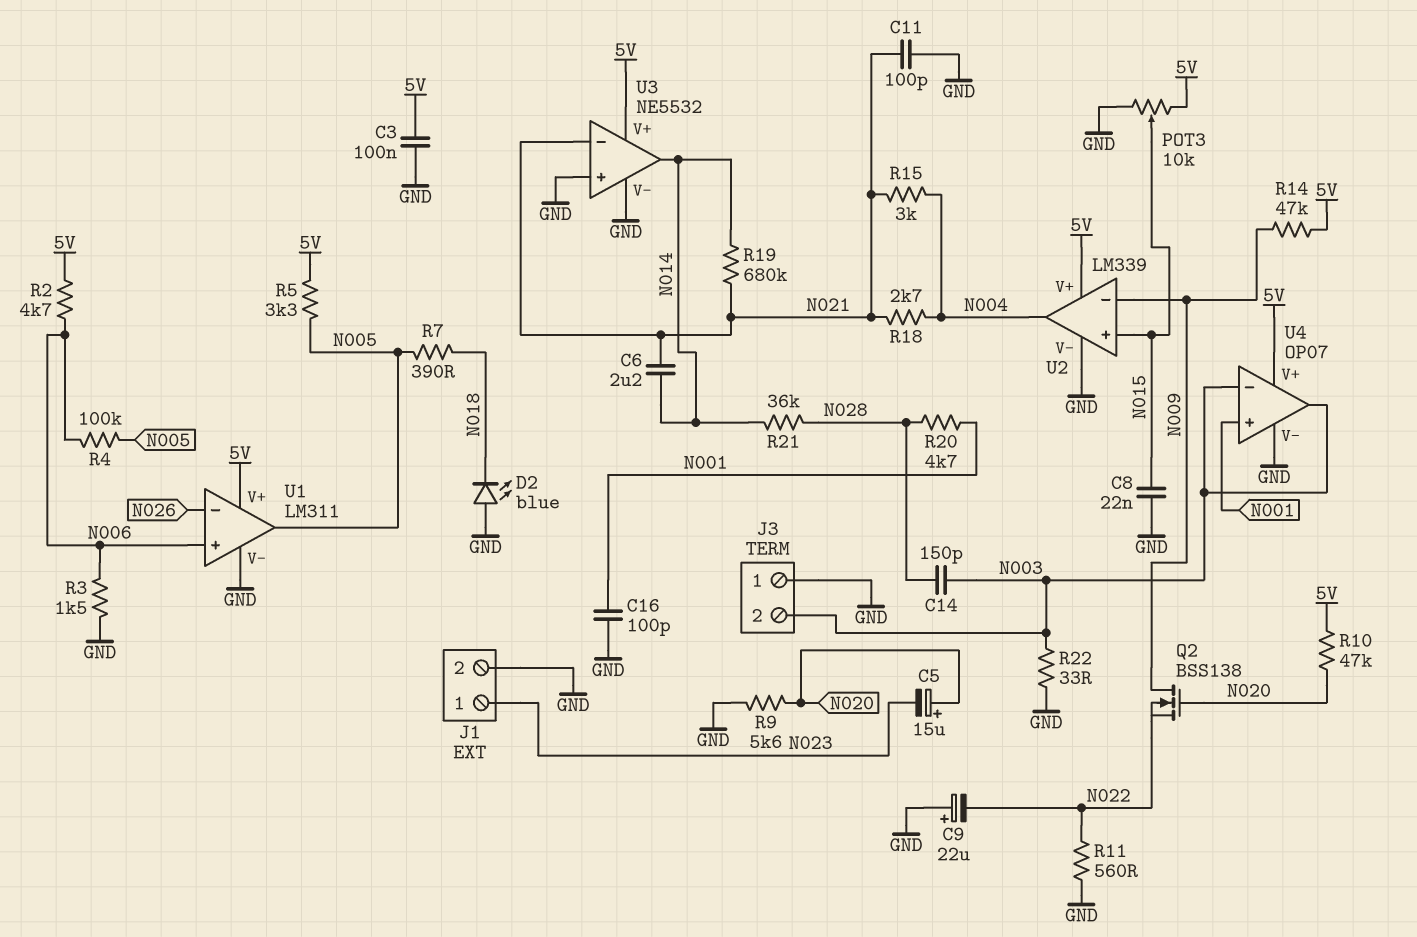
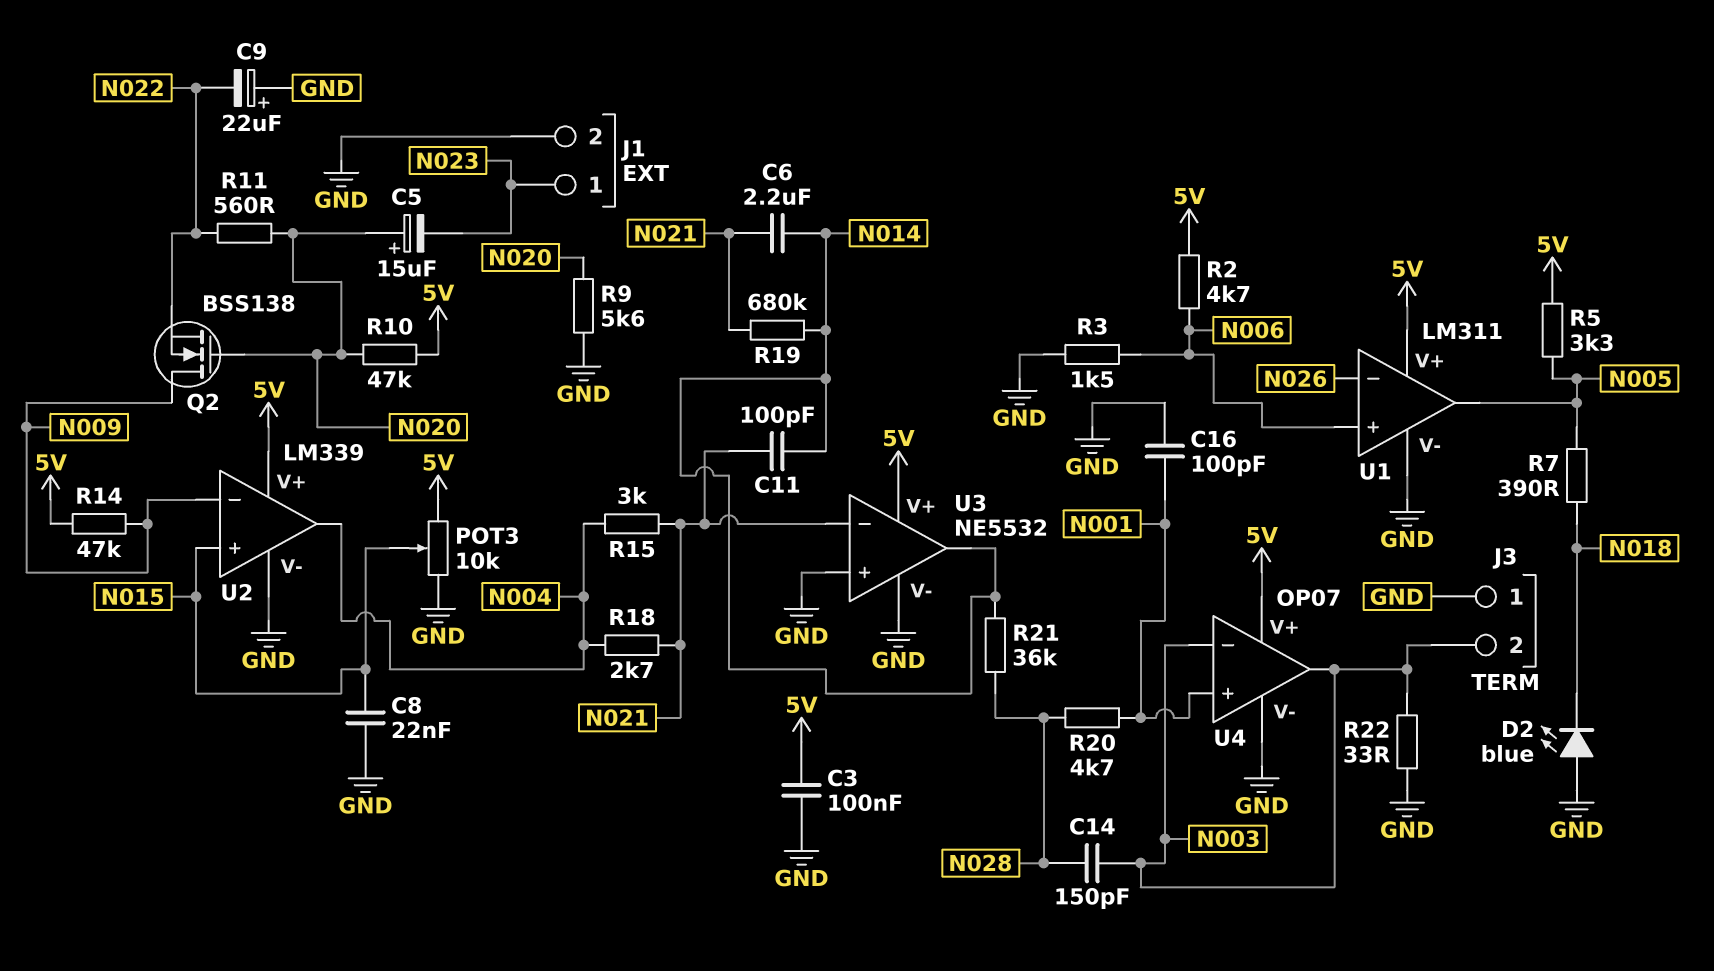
C11: 100pF (GND, N021) -> 100pF (N014, N021)
R4: 100k (N005, N006) -> none
R11: 560 (GND, N022) -> 560 (N020, N022)

